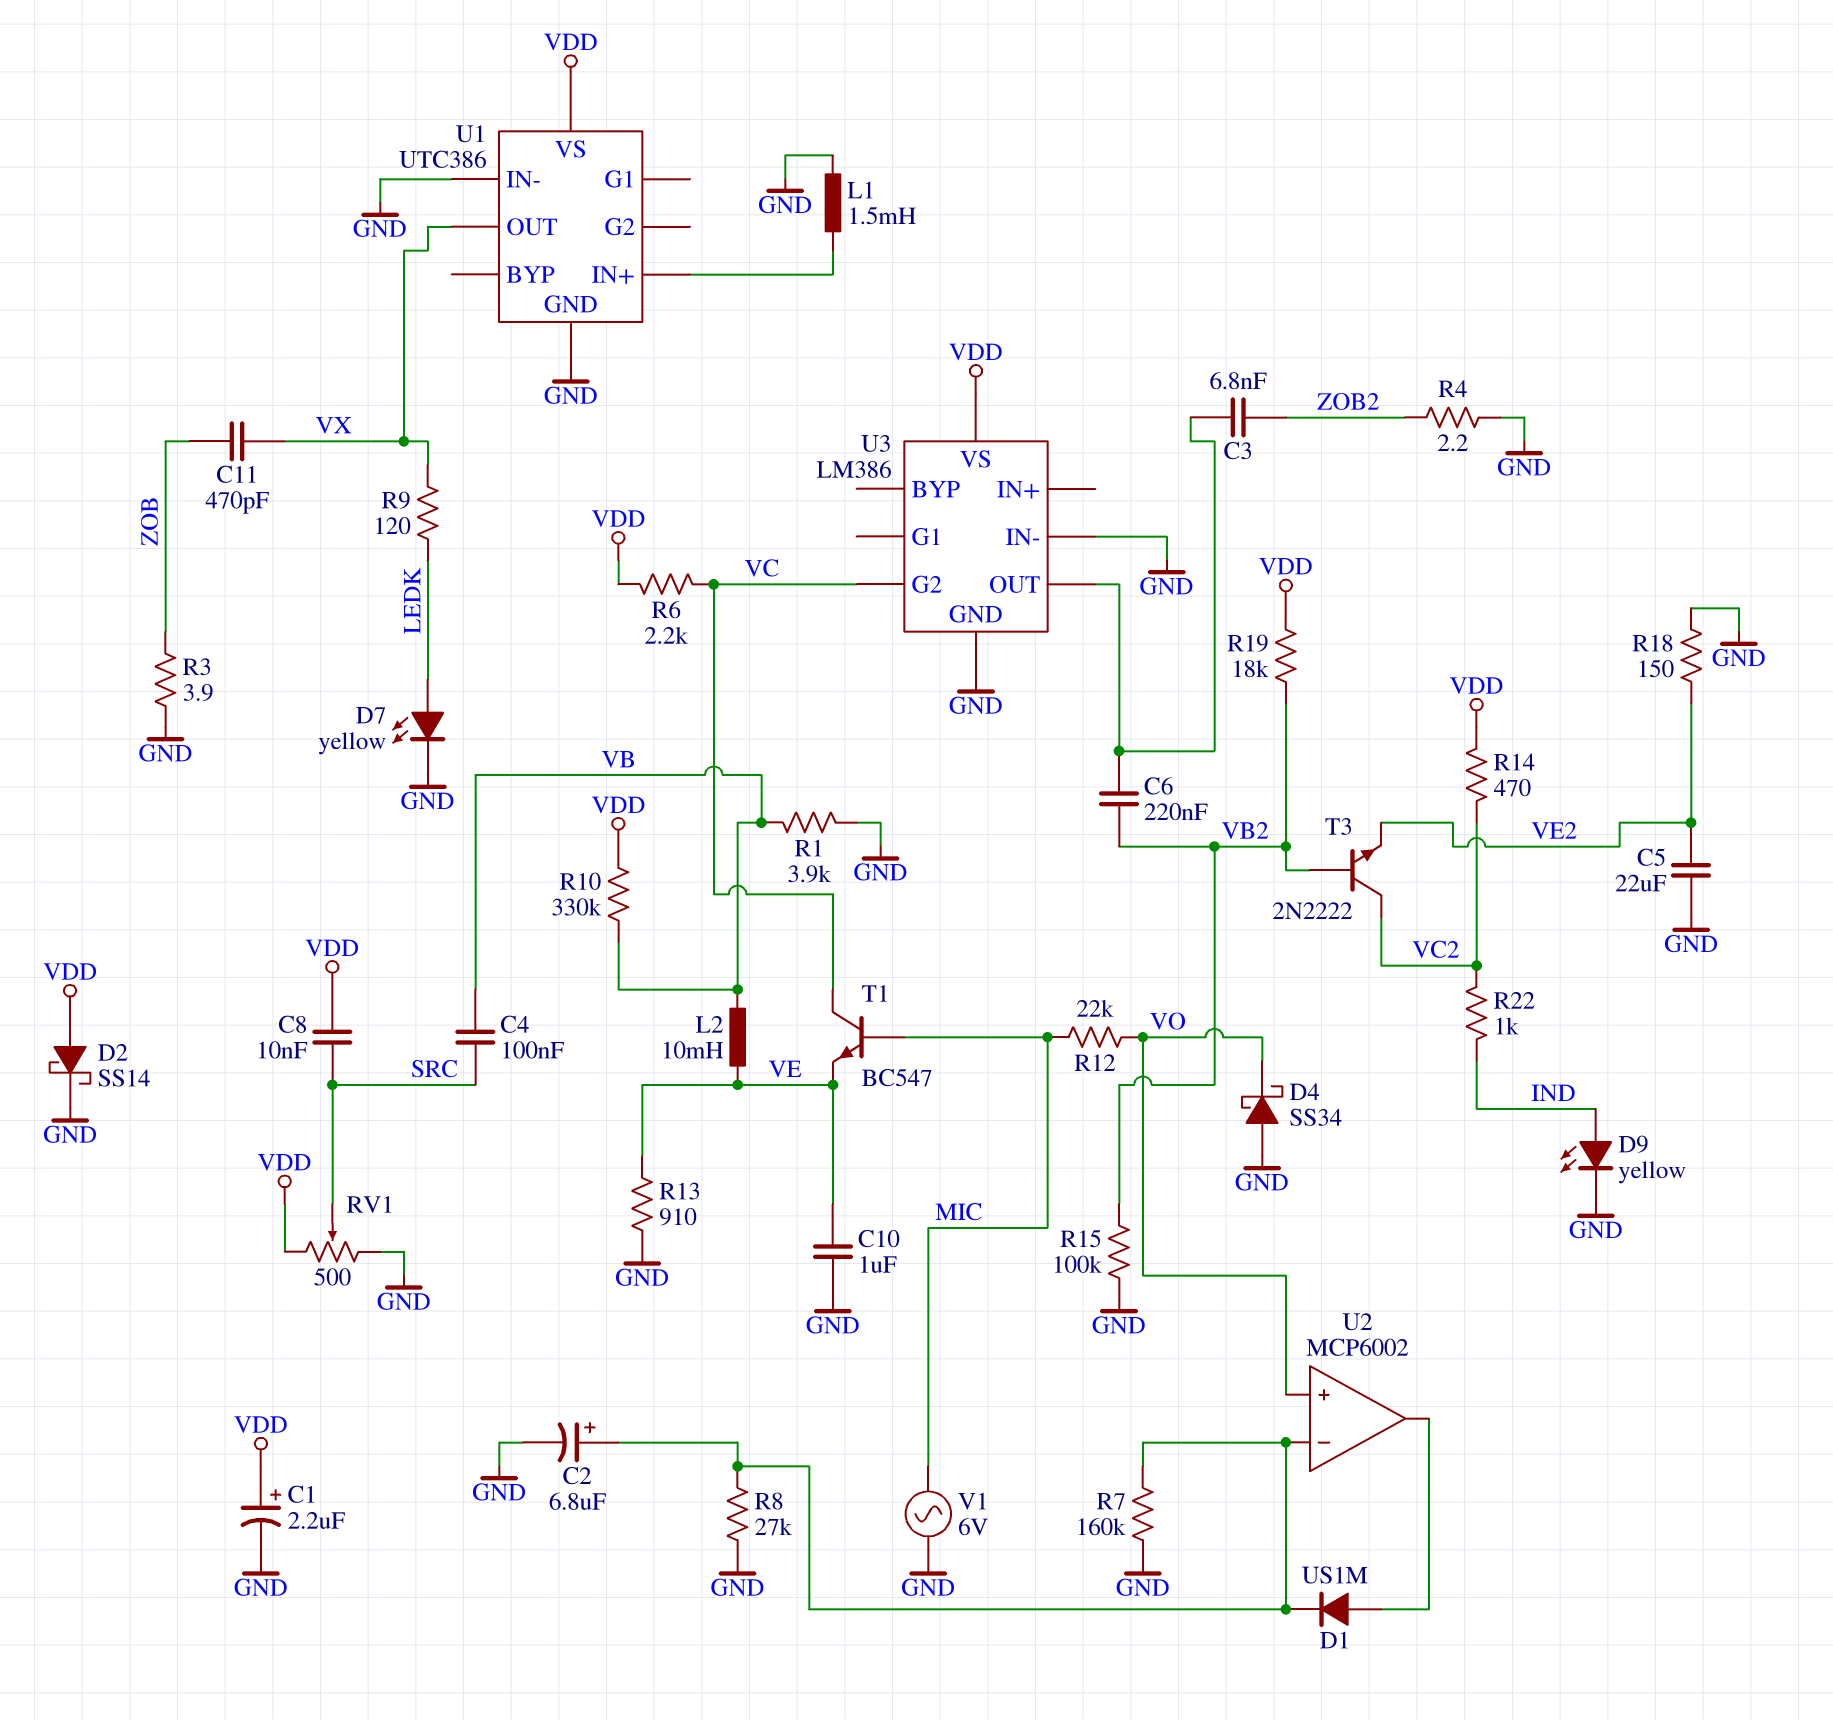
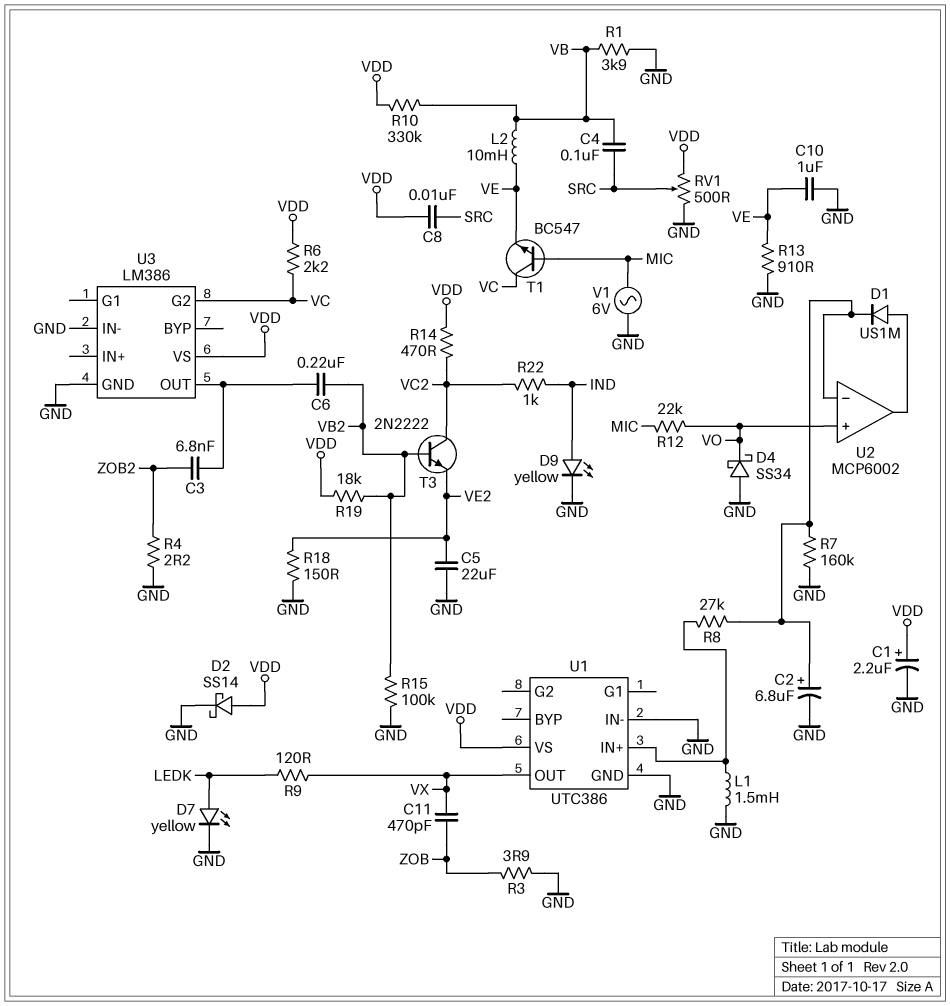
R8: 27k (GND, U2/in-) -> 27k (U1/IN+, U2/in-)

